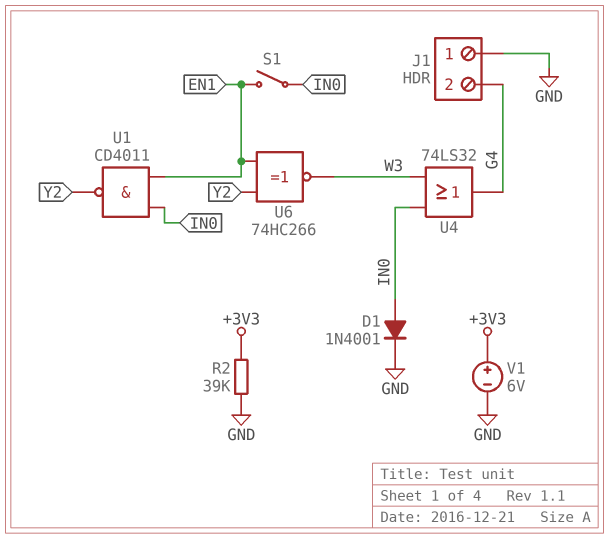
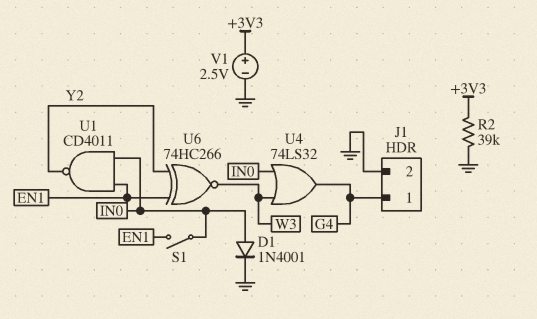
J1 pin 1: GND -> G4
J1 pin 2: G4 -> GND
V1: 6V (plus +3V3, minus GND) -> 2.5V (plus +3V3, minus GND)

